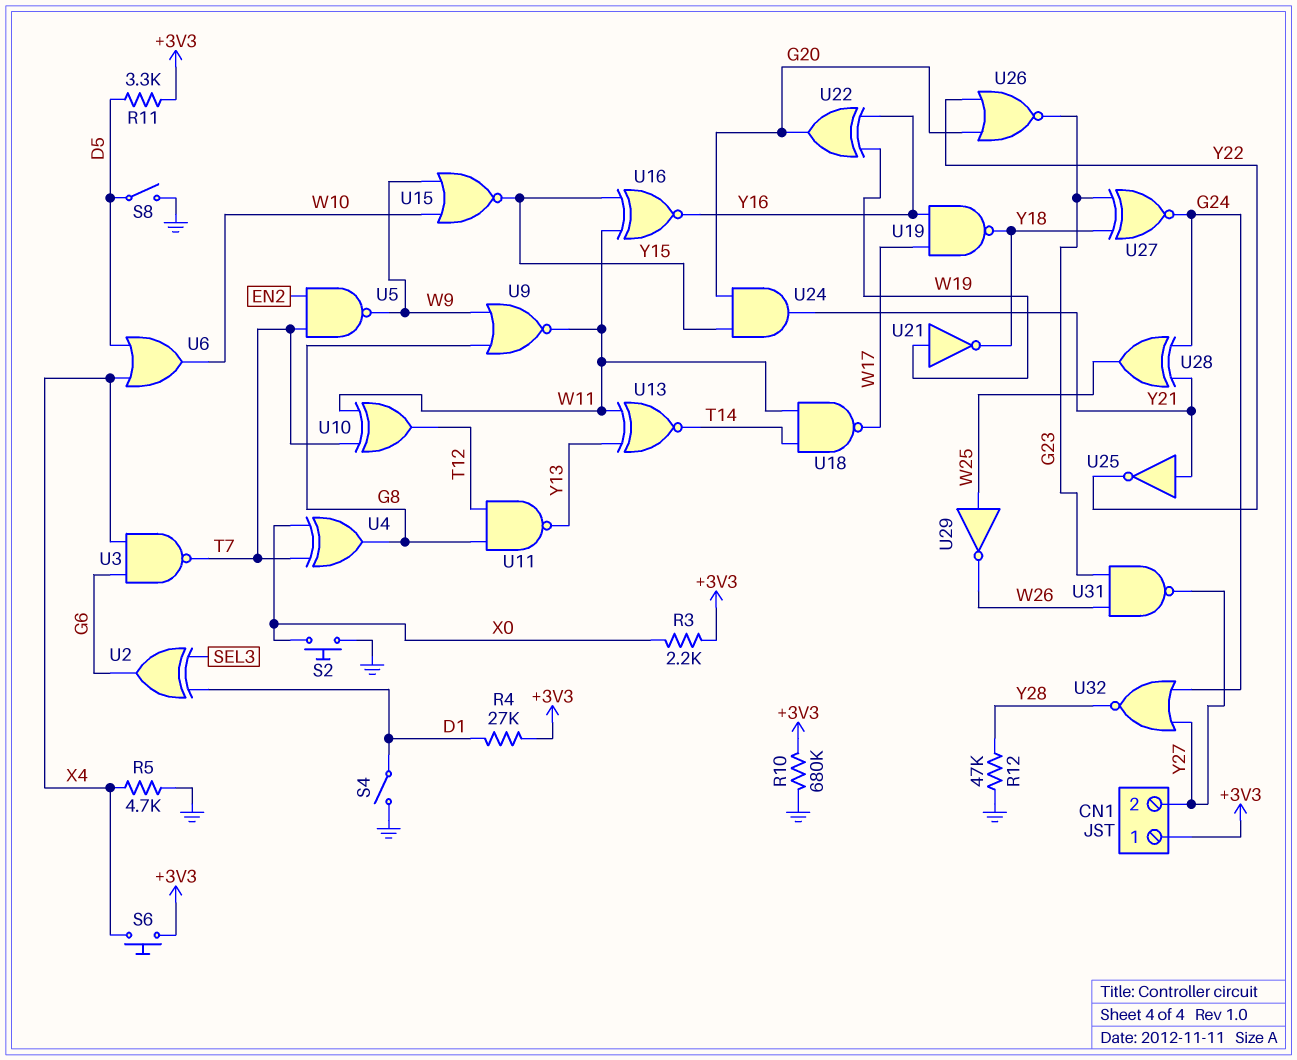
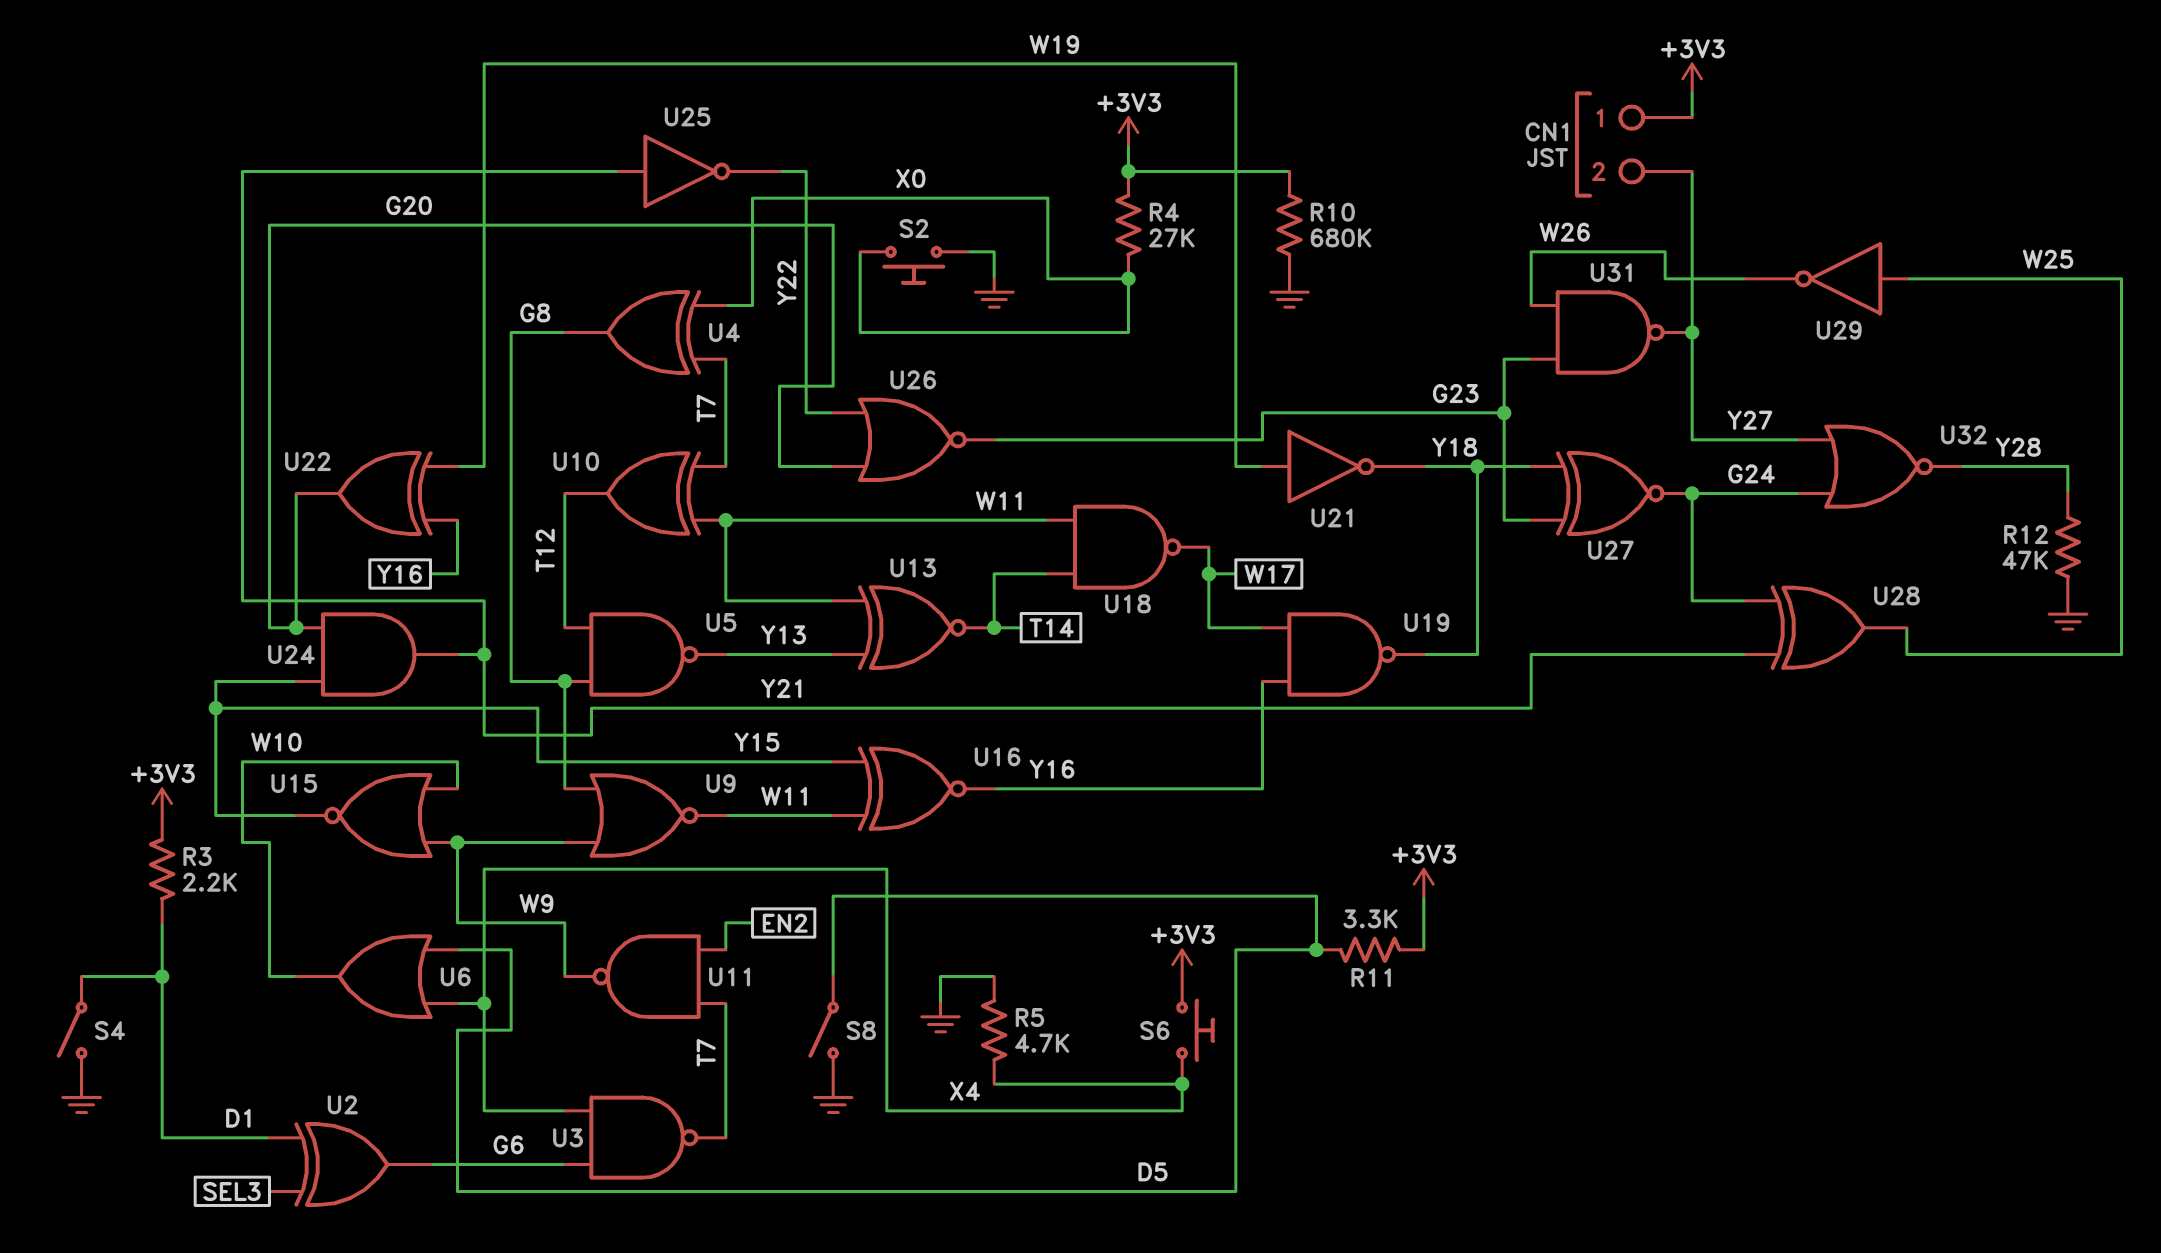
R3: 2.2k (+3V3, X0) -> 2.2k (+3V3, D1)
R4: 27k (+3V3, D1) -> 27k (+3V3, X0)
U5: NAND (in EN2, in T7, out W9) -> NAND (in G8, in T12, out Y13)
U11: NAND (in G8, in T12, out Y13) -> NAND (in EN2, in T7, out W9)

